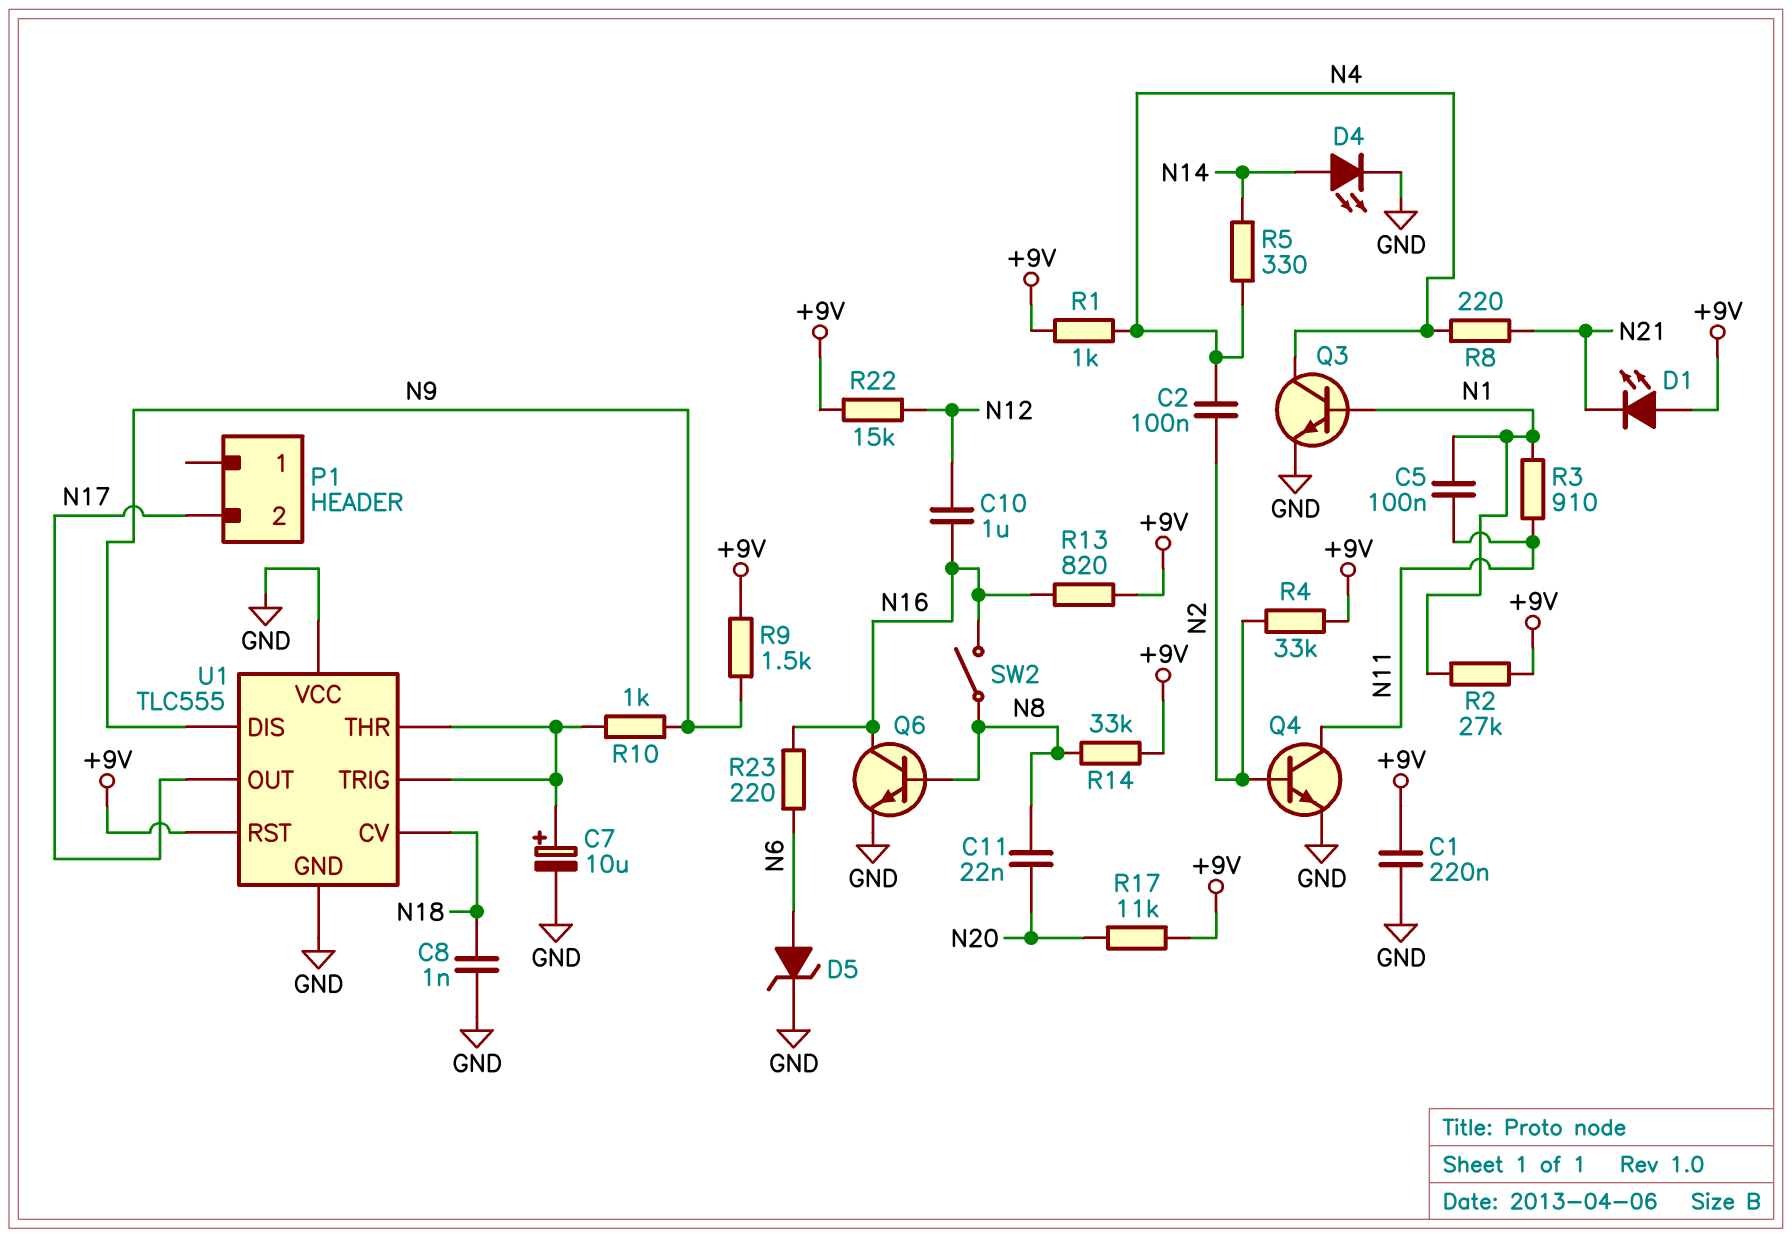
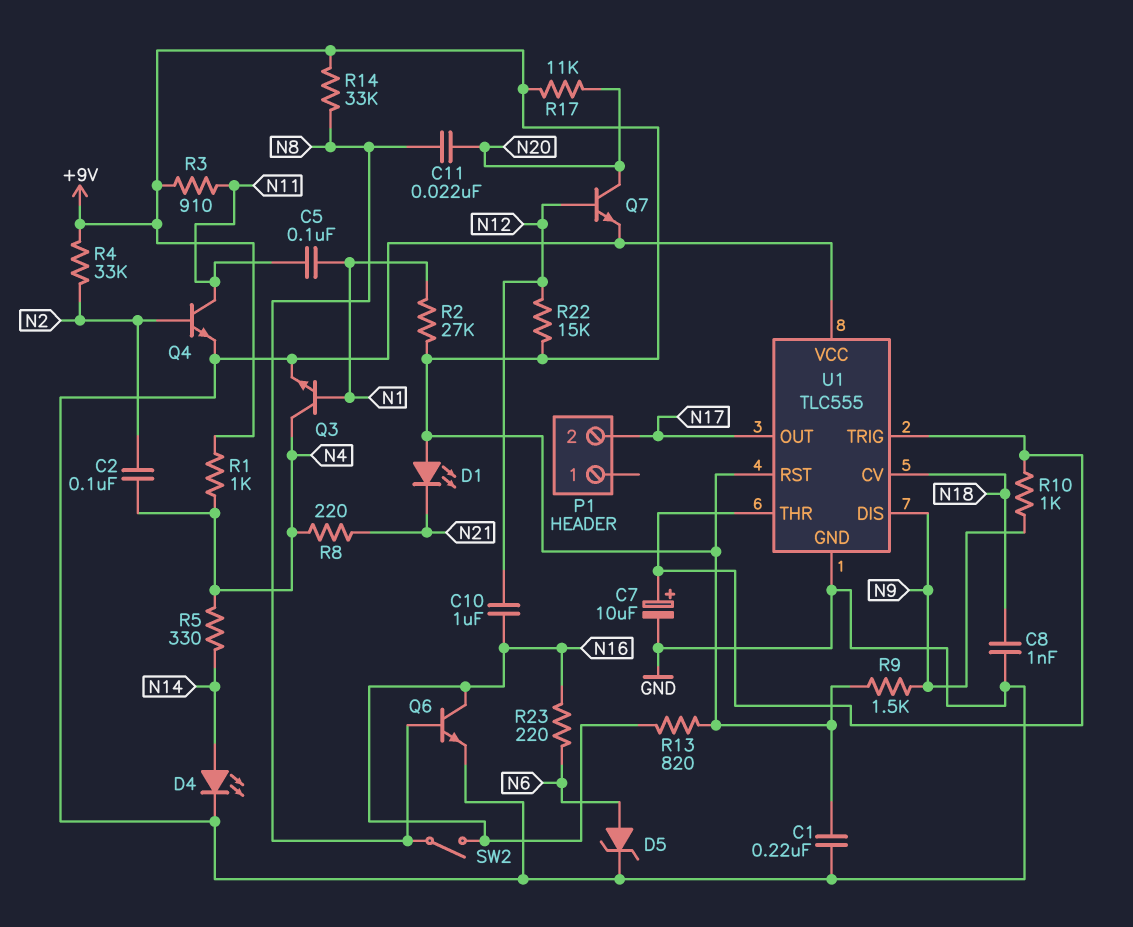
Q7: none -> NPN (B N12, C N20, E GND)
R3: 910 (N1, N11) -> 910 (+9V, N11)

